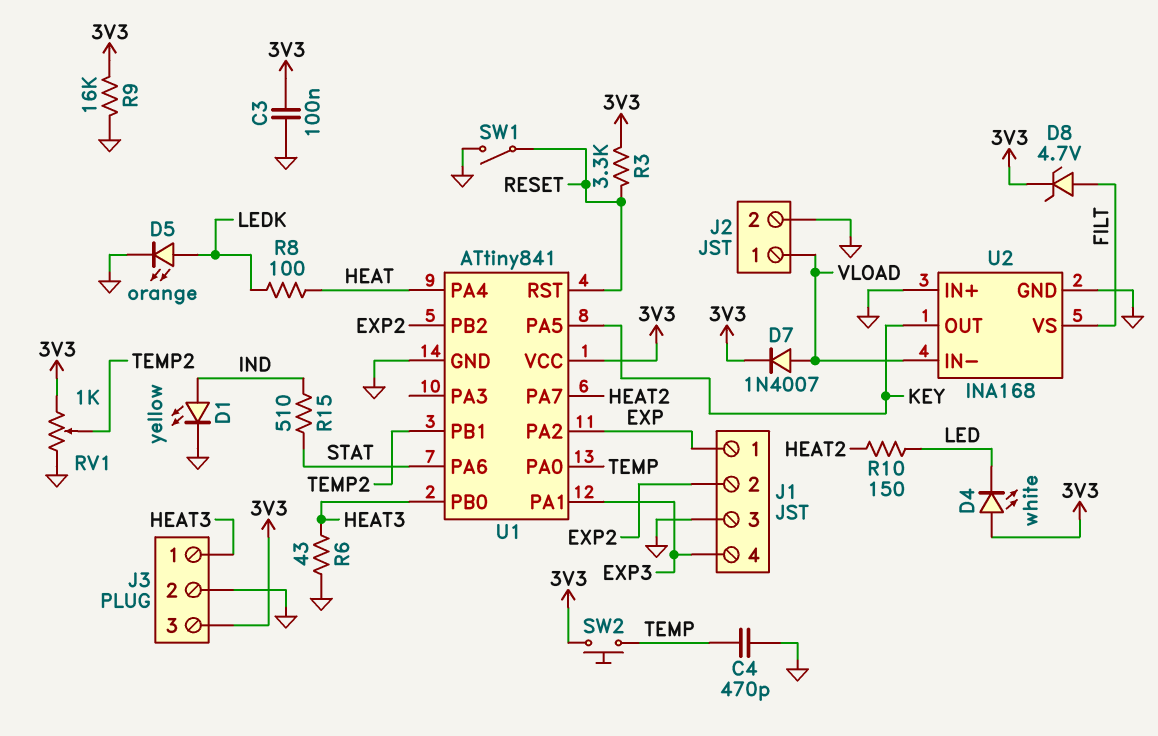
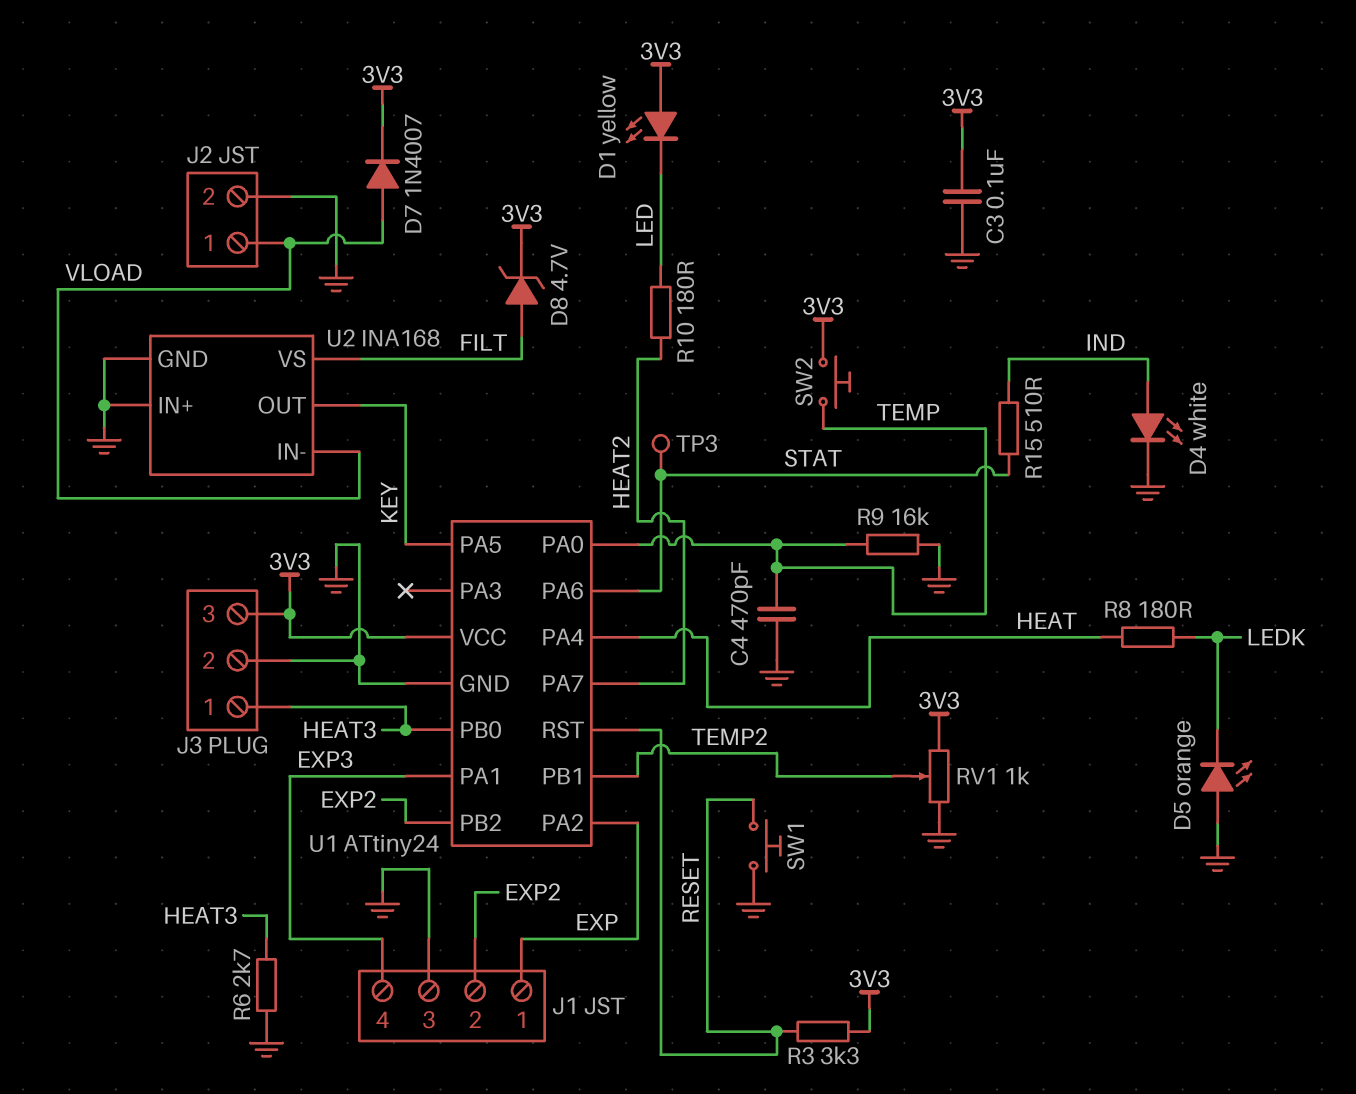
D1: LED yellow (A IND, K GND) -> LED yellow (A 3V3, K LED)
D4: LED white (A 3V3, K LED) -> LED white (A IND, K GND)
D5: LED orange (A LEDK, K GND) -> LED orange (A GND, K LEDK)
R6: 43 (GND, HEAT3) -> 2.7k (GND, HEAT3)
R8: 100 (HEAT, LEDK) -> 180 (HEAT, LEDK)
R9: 16k (3V3, GND) -> 16k (GND, TEMP)
R10: 150 (HEAT2, LED) -> 180 (HEAT2, LED)
SW1: switch (GND, RESET) -> button (GND, RESET)
TP3: none -> test point (STAT)
U1: ATtiny841 -> ATtiny24

